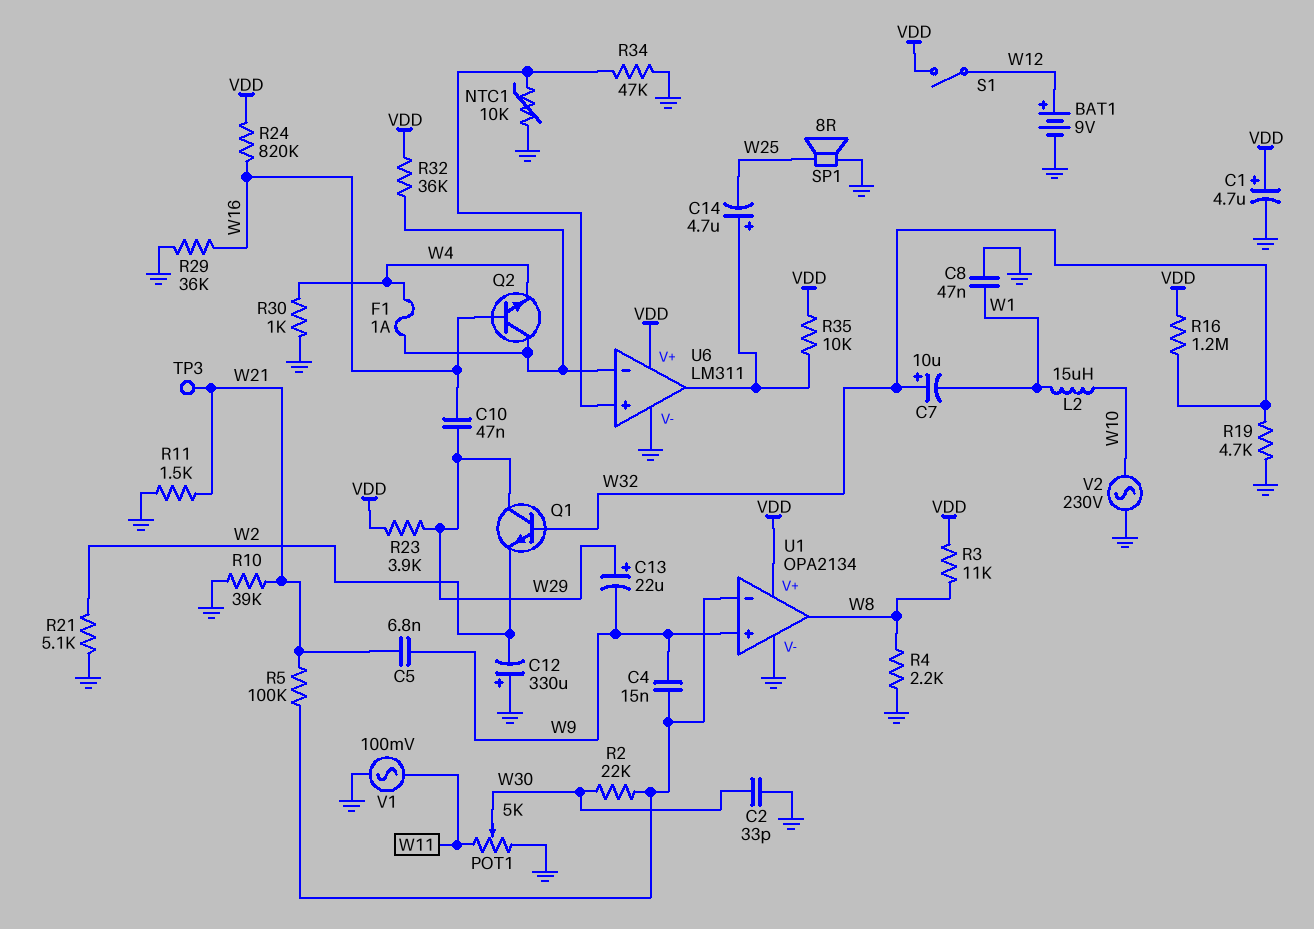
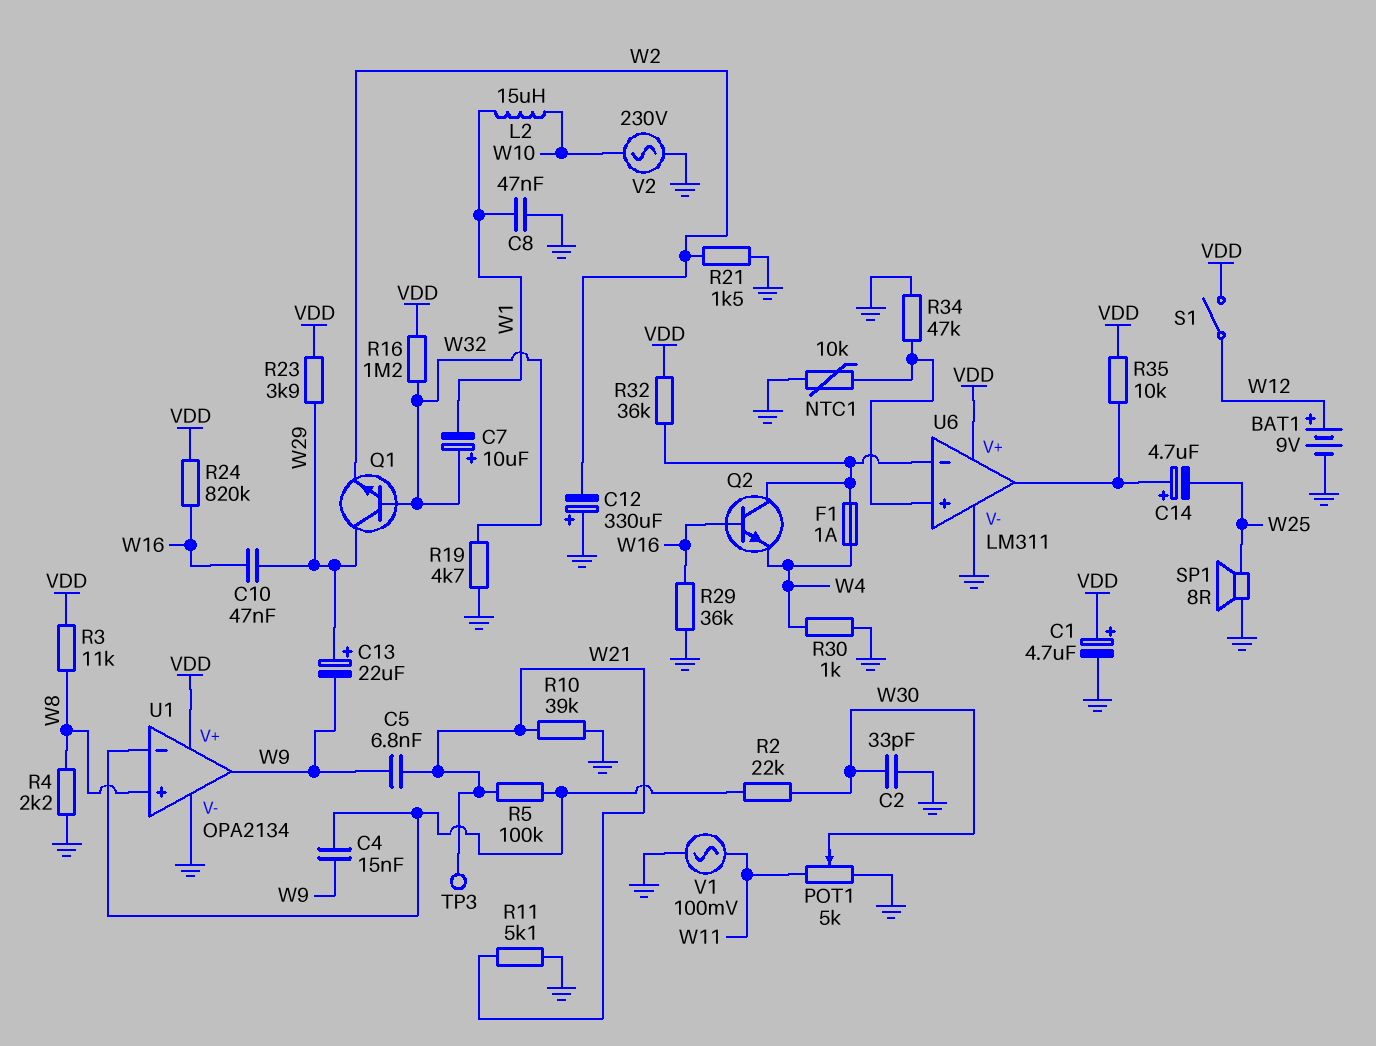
R11: 1.5k (GND, W21) -> 5.1k (GND, W21)
R21: 5.1k (GND, W2) -> 1.5k (GND, W2)
U1 pin in+: W9 -> W8
U1 pin out: W8 -> W9

